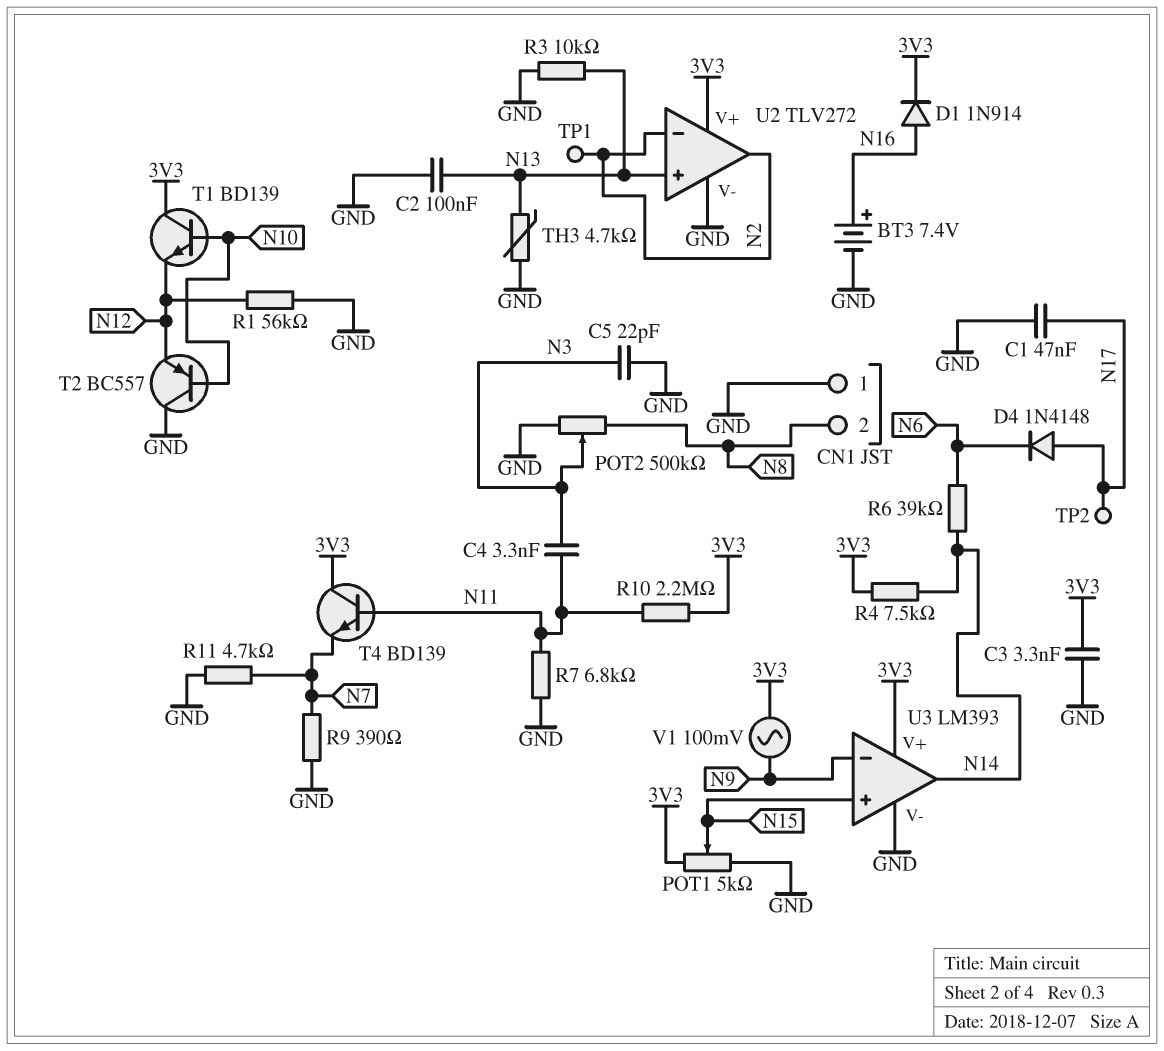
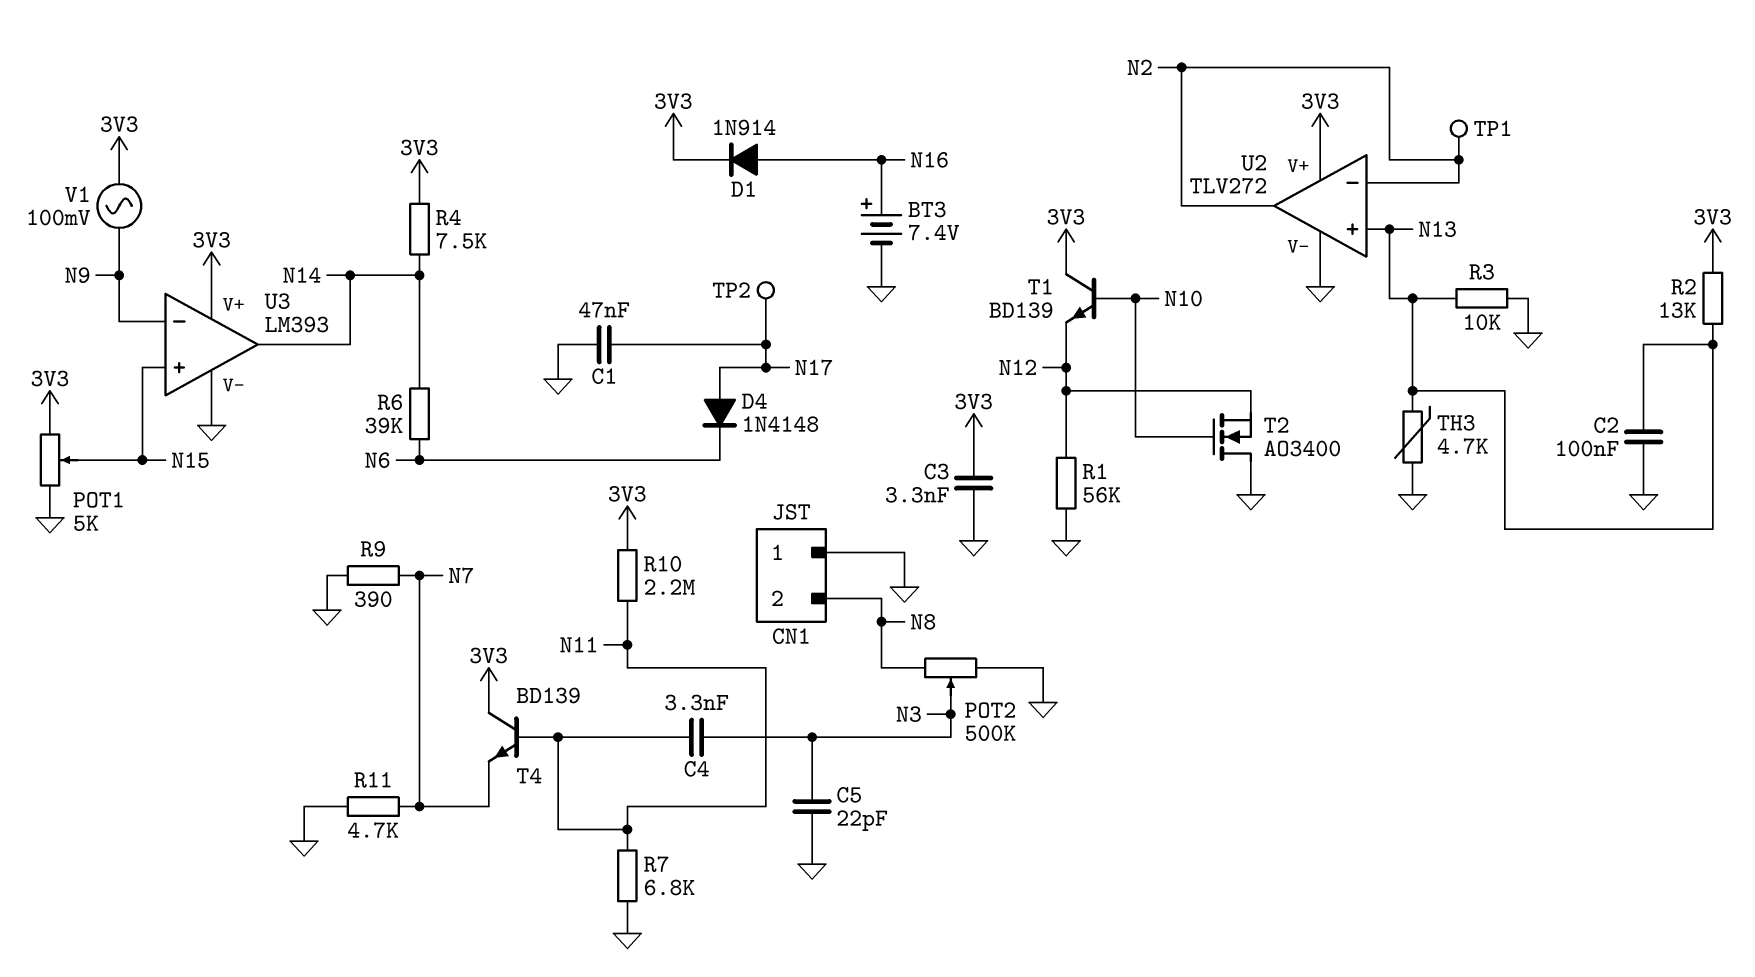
R2: none -> 13k (3V3, N13)
T2: PNP BC557 (B N10, C GND, E N12) -> NMOS AO3400 (G N10, D GND, S N12)

